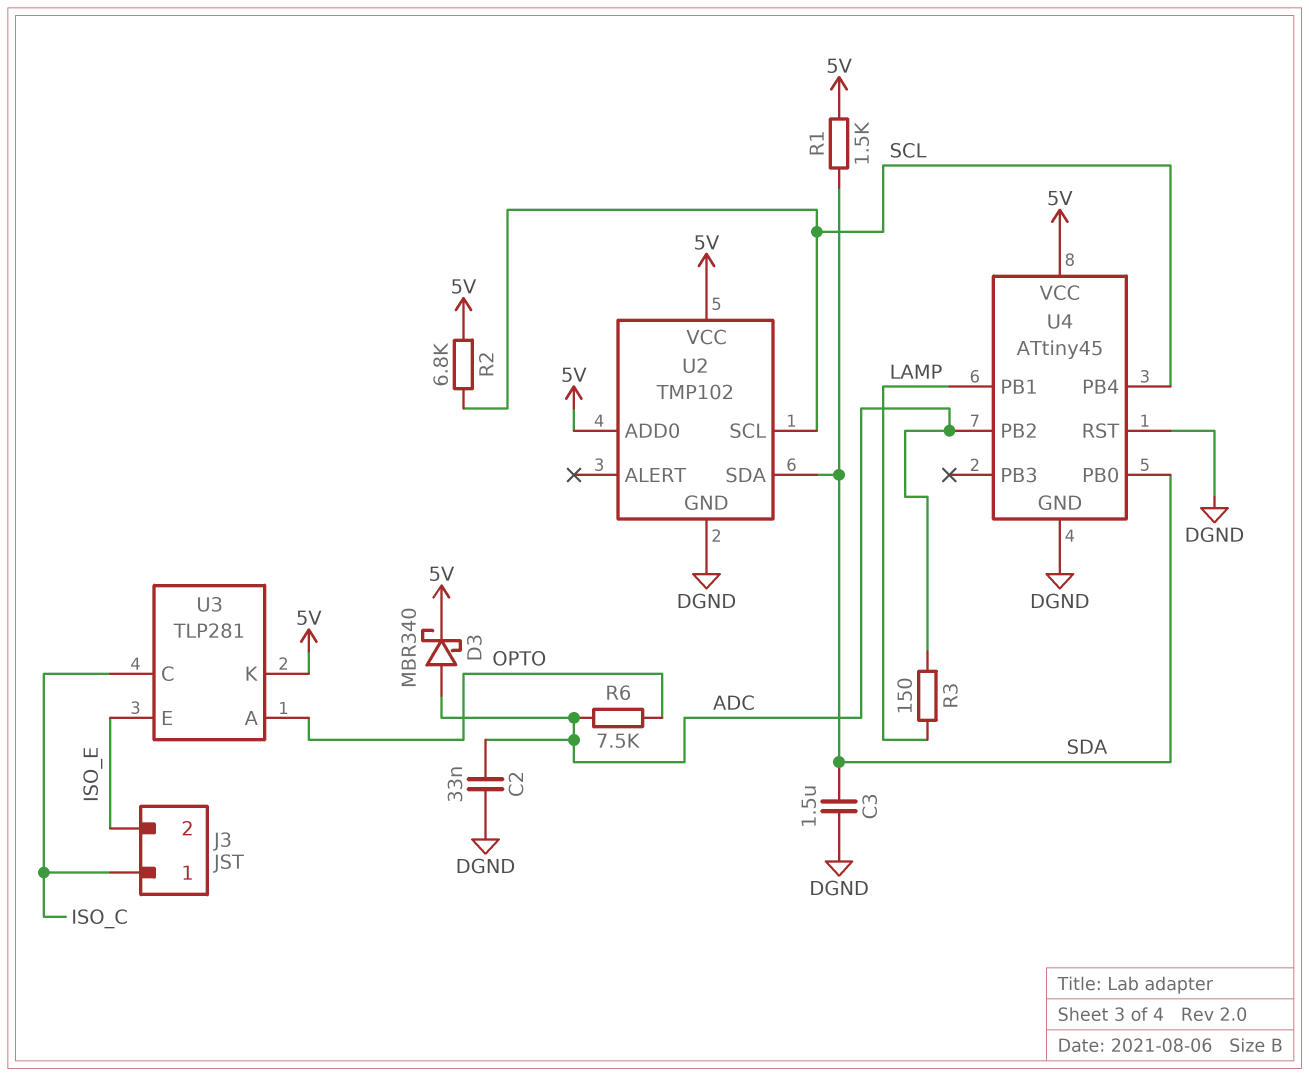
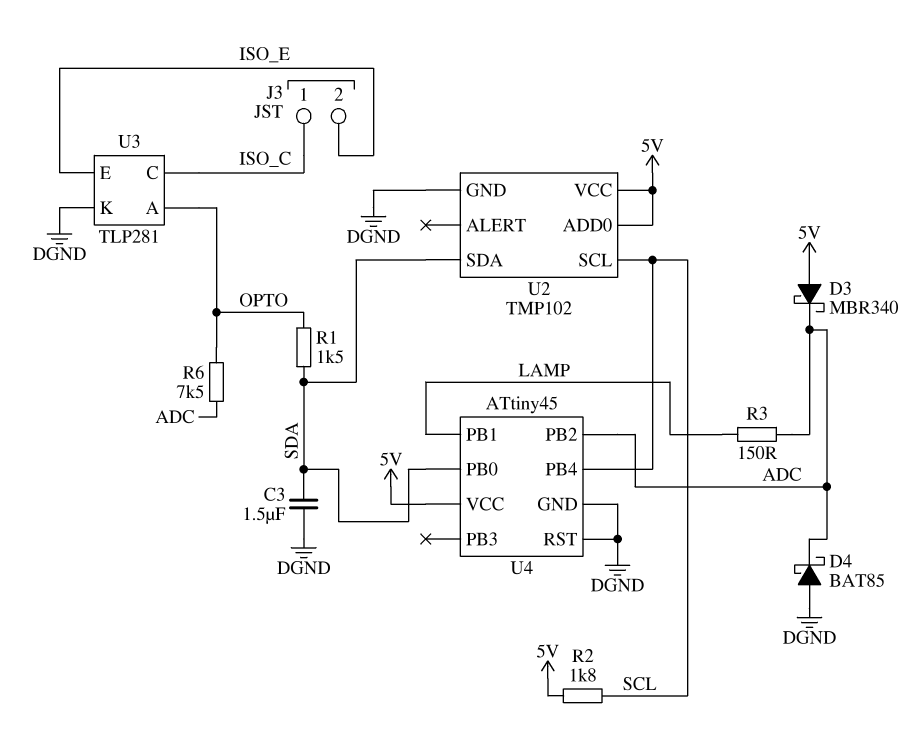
C2: 33nF (ADC, DGND) -> none
D3: schottky MBR340 (A ADC, K 5V) -> schottky MBR340 (A 5V, K ADC)
D4: none -> schottky BAT85 (A DGND, K ADC)
R1: 1.5k (5V, SDA) -> 1.5k (OPTO, SDA)
R2: 6.8k (5V, SCL) -> 1.8k (5V, SCL)
U3 pin K: 5V -> DGND

